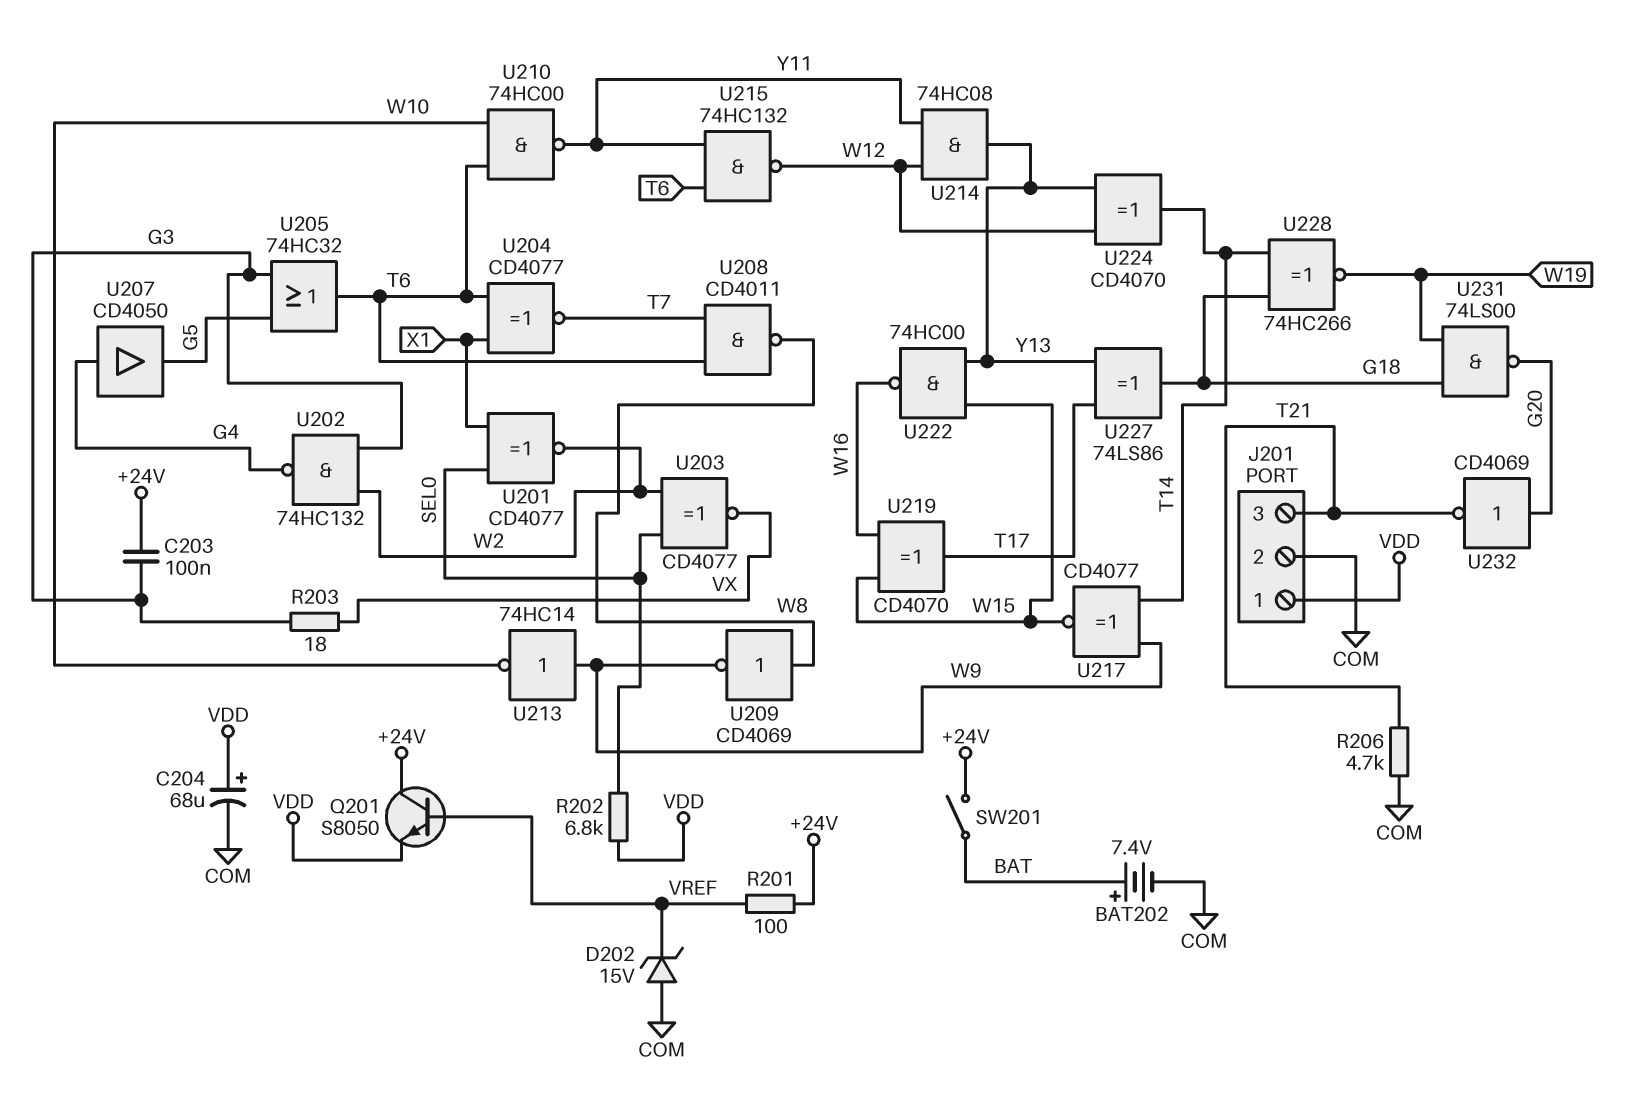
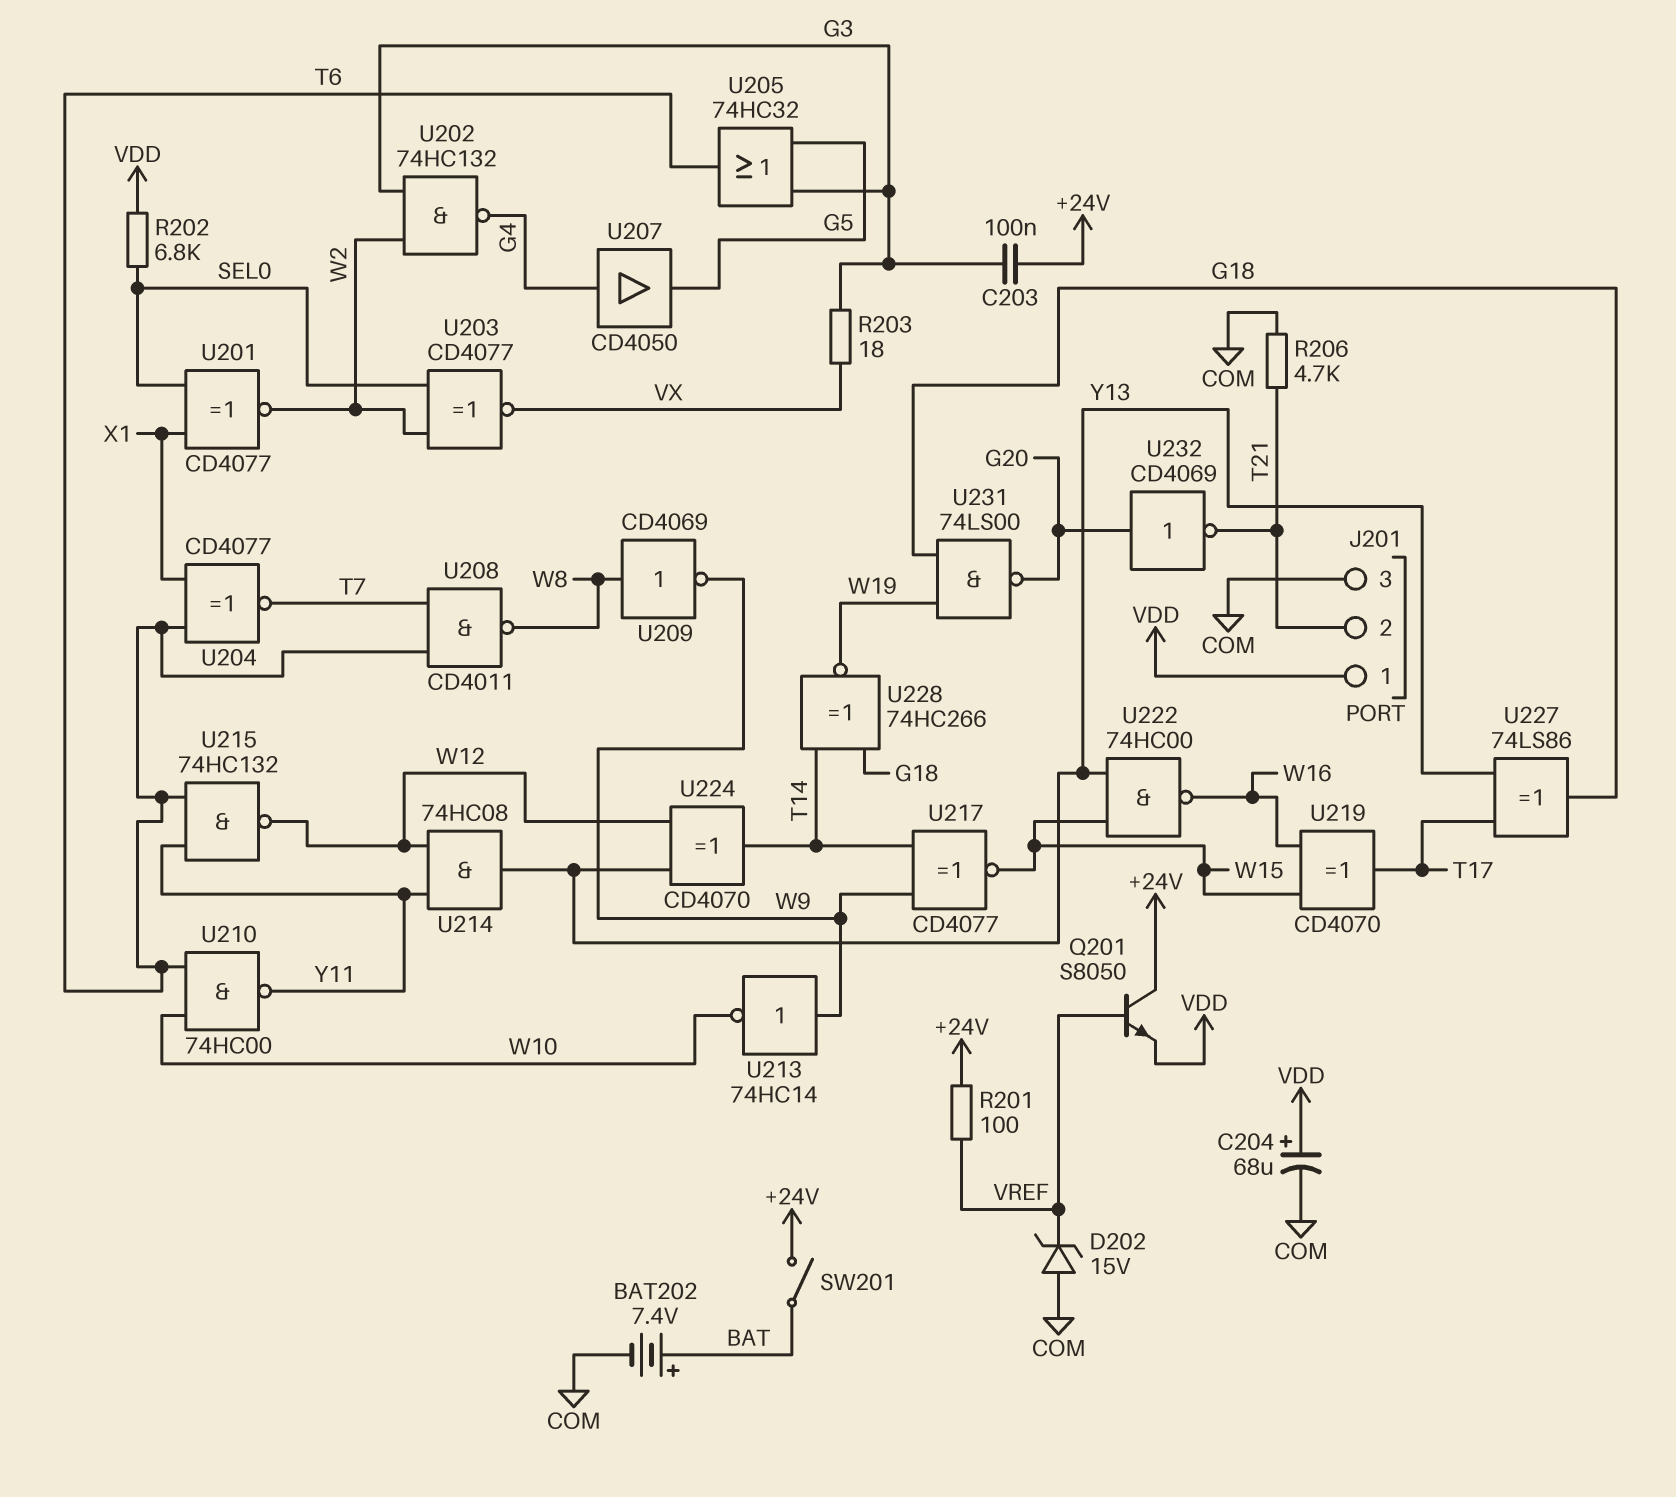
J201 pin 2: COM -> T21
J201 pin 3: T21 -> COM

